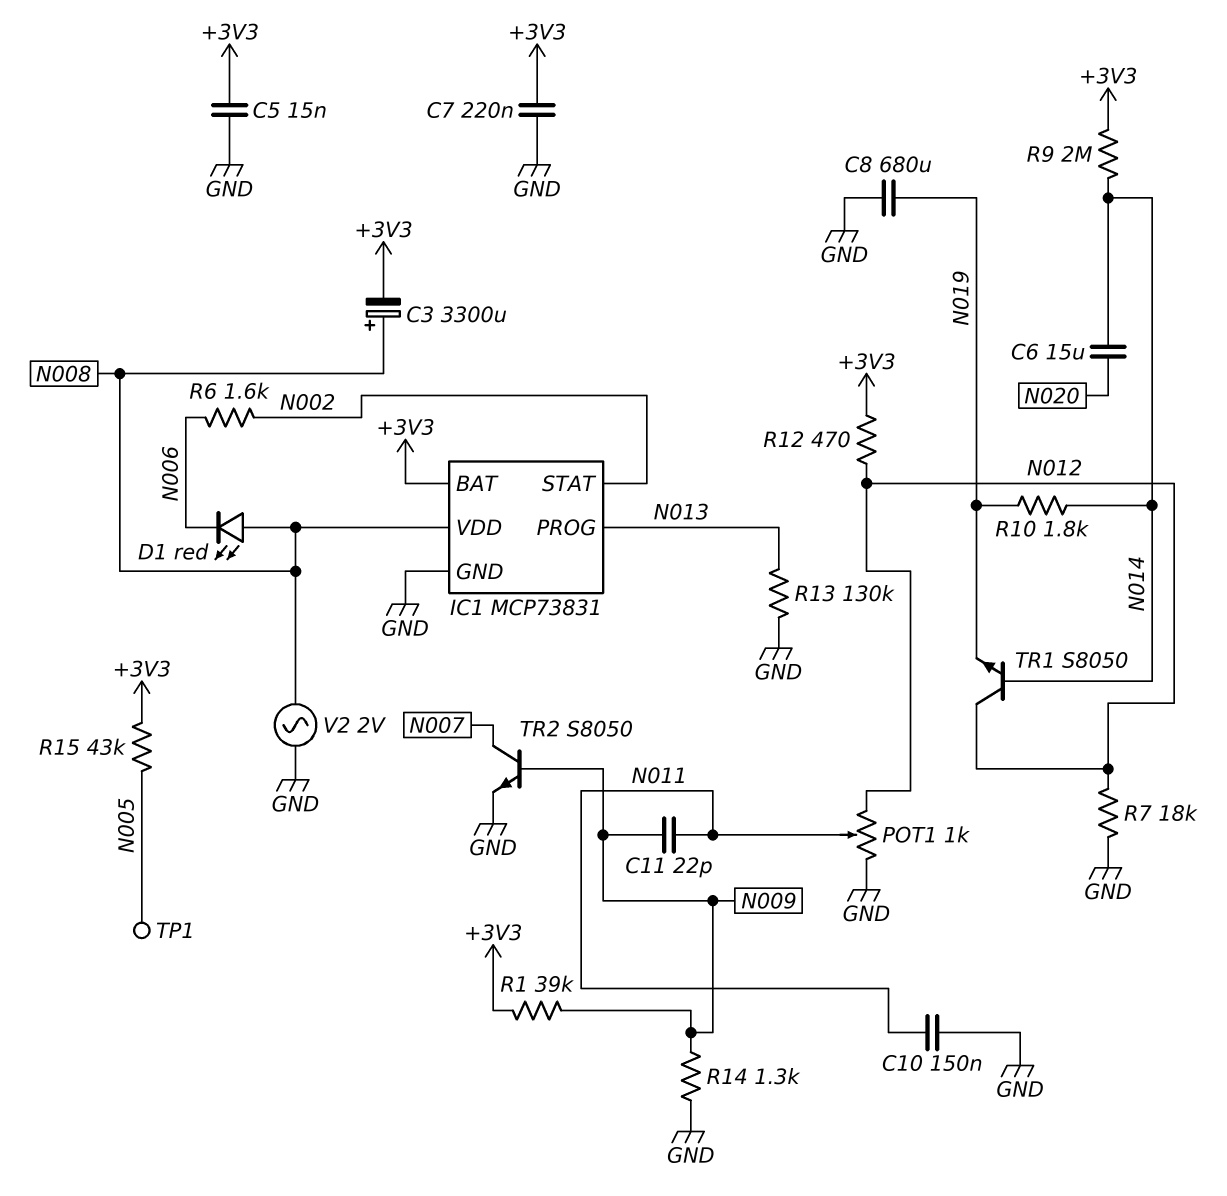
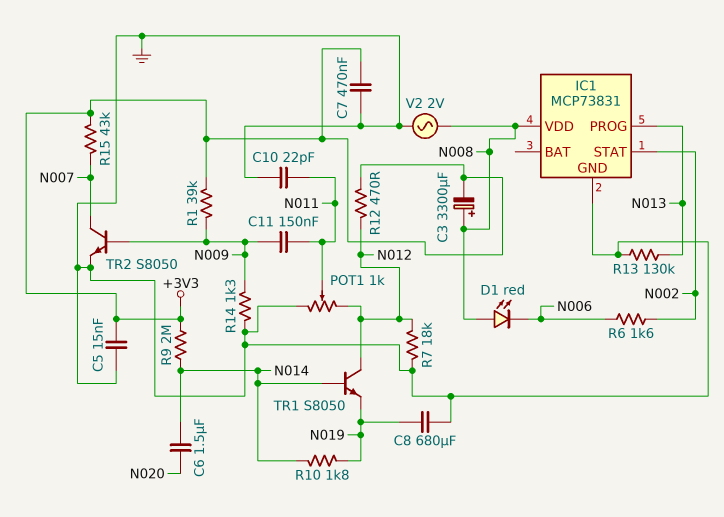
C6: 15uF (N014, N020) -> 1.5uF (N014, N020)
C7: 220nF (+3V3, GND) -> 470nF (+3V3, GND)
C10: 150nF (GND, N011) -> 22pF (GND, N011)
C11: 22pF (N009, N011) -> 150nF (N009, N011)
IC1 pin BAT: +3V3 -> none
R15: 43k (+3V3, N005) -> 43k (+3V3, N007)
TP1: test point (N005) -> none

